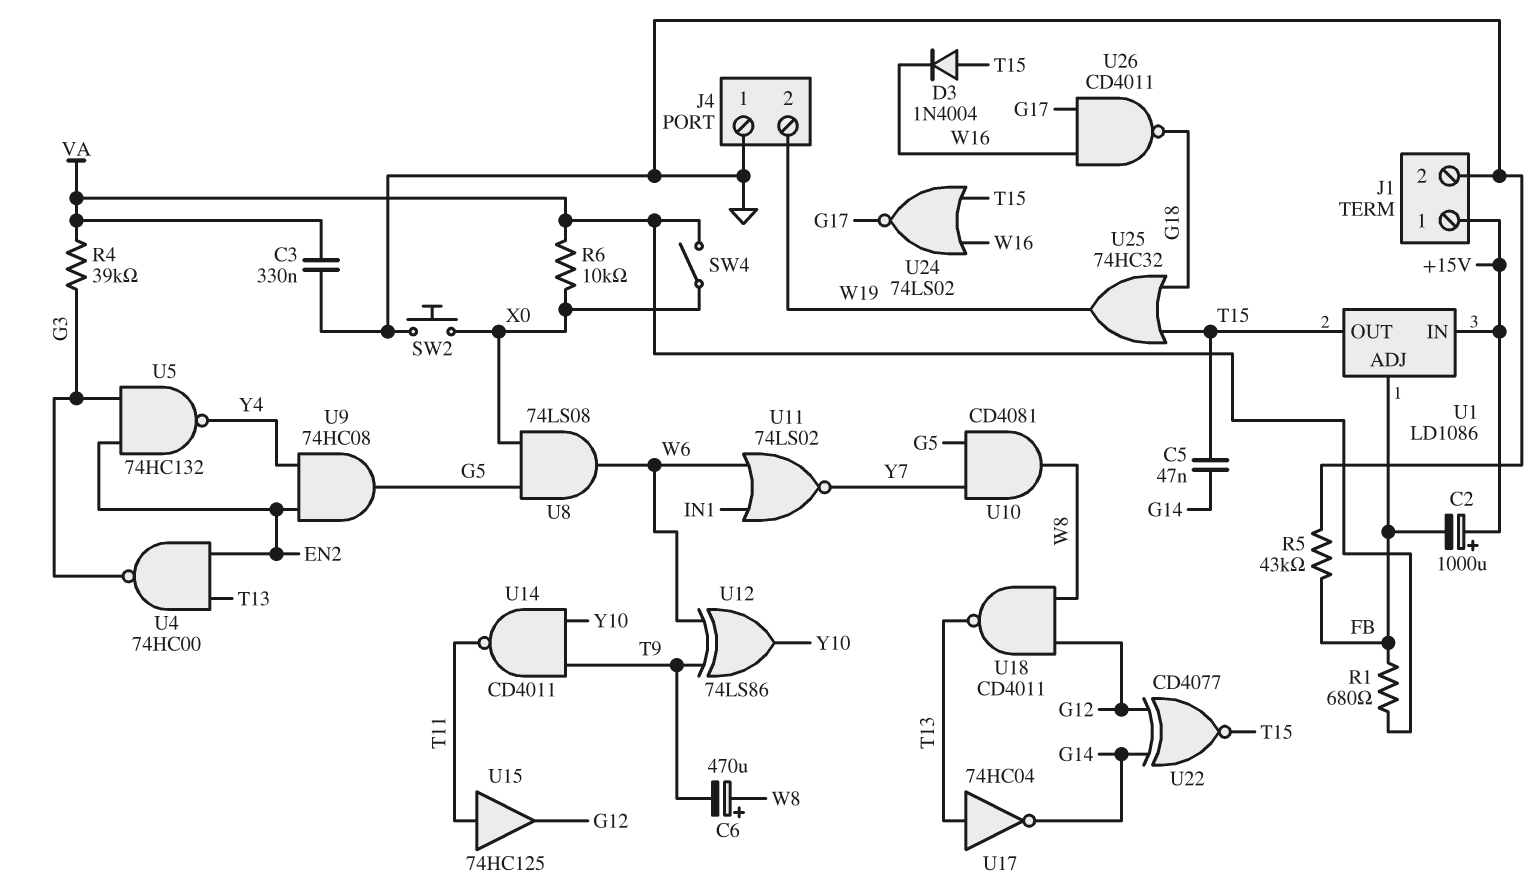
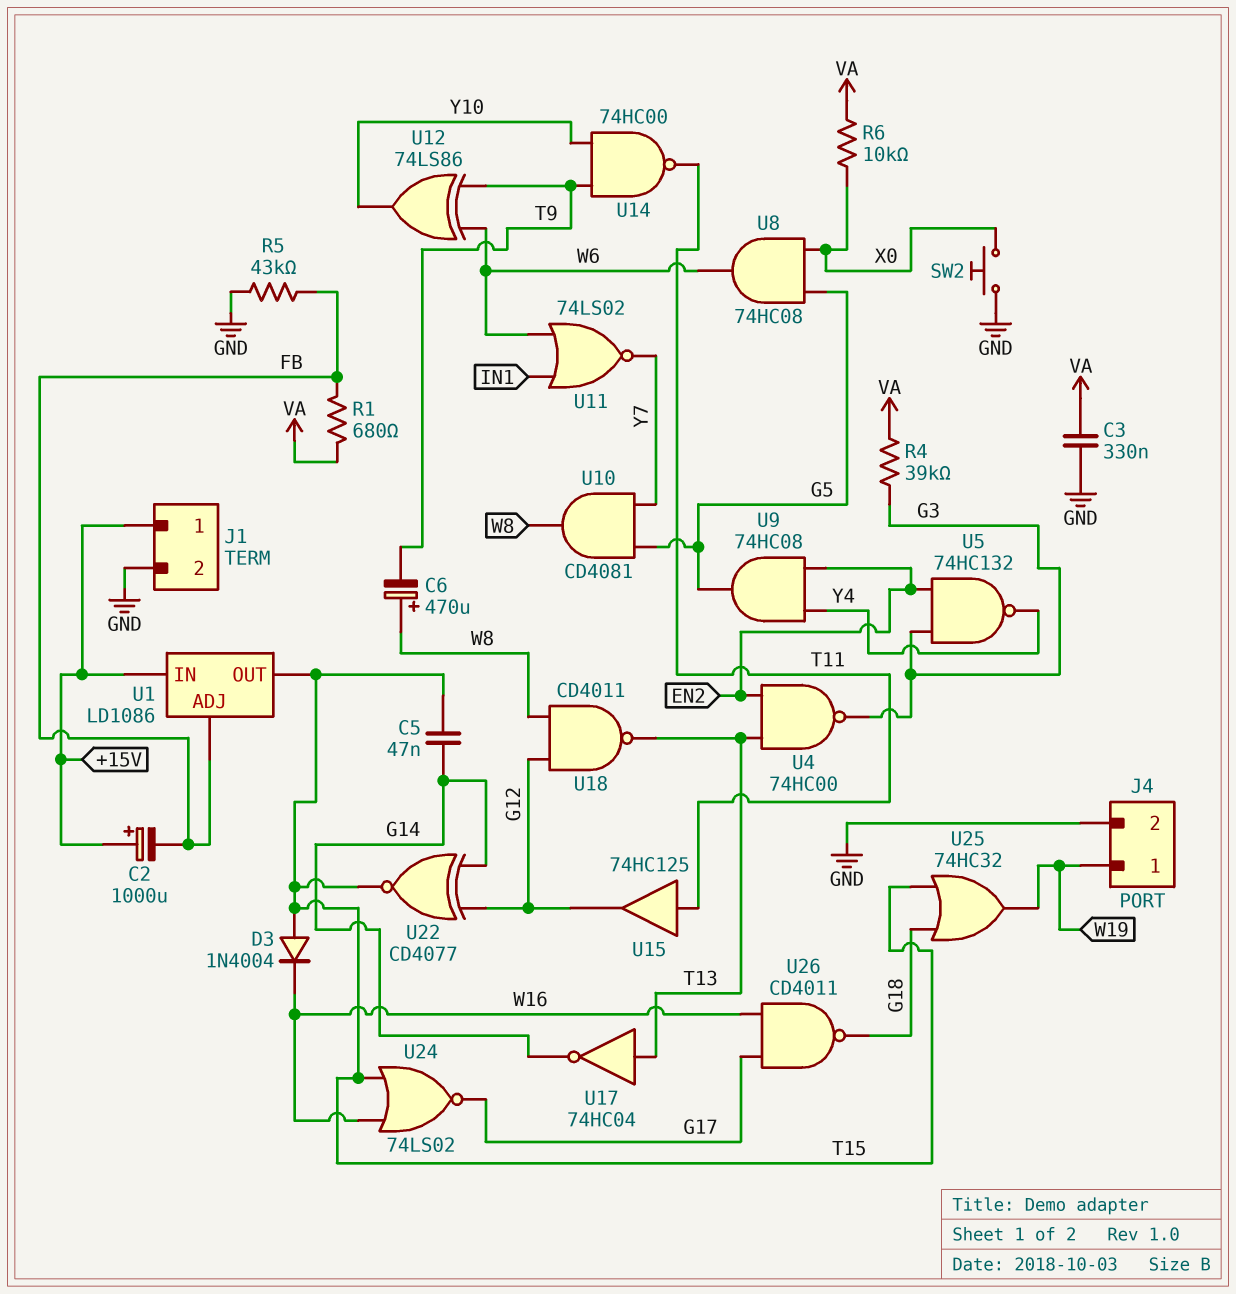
J4 pin 1: GND -> W19
J4 pin 2: W19 -> GND
SW4: switch (VA, X0) -> none
U8: AND 74LS08 (in G5, in X0, out W6) -> AND 74HC08 (in G5, in X0, out W6)
U14: NAND CD4011 (in T9, in Y10, out T11) -> NAND 74HC00 (in T9, in Y10, out T11)

